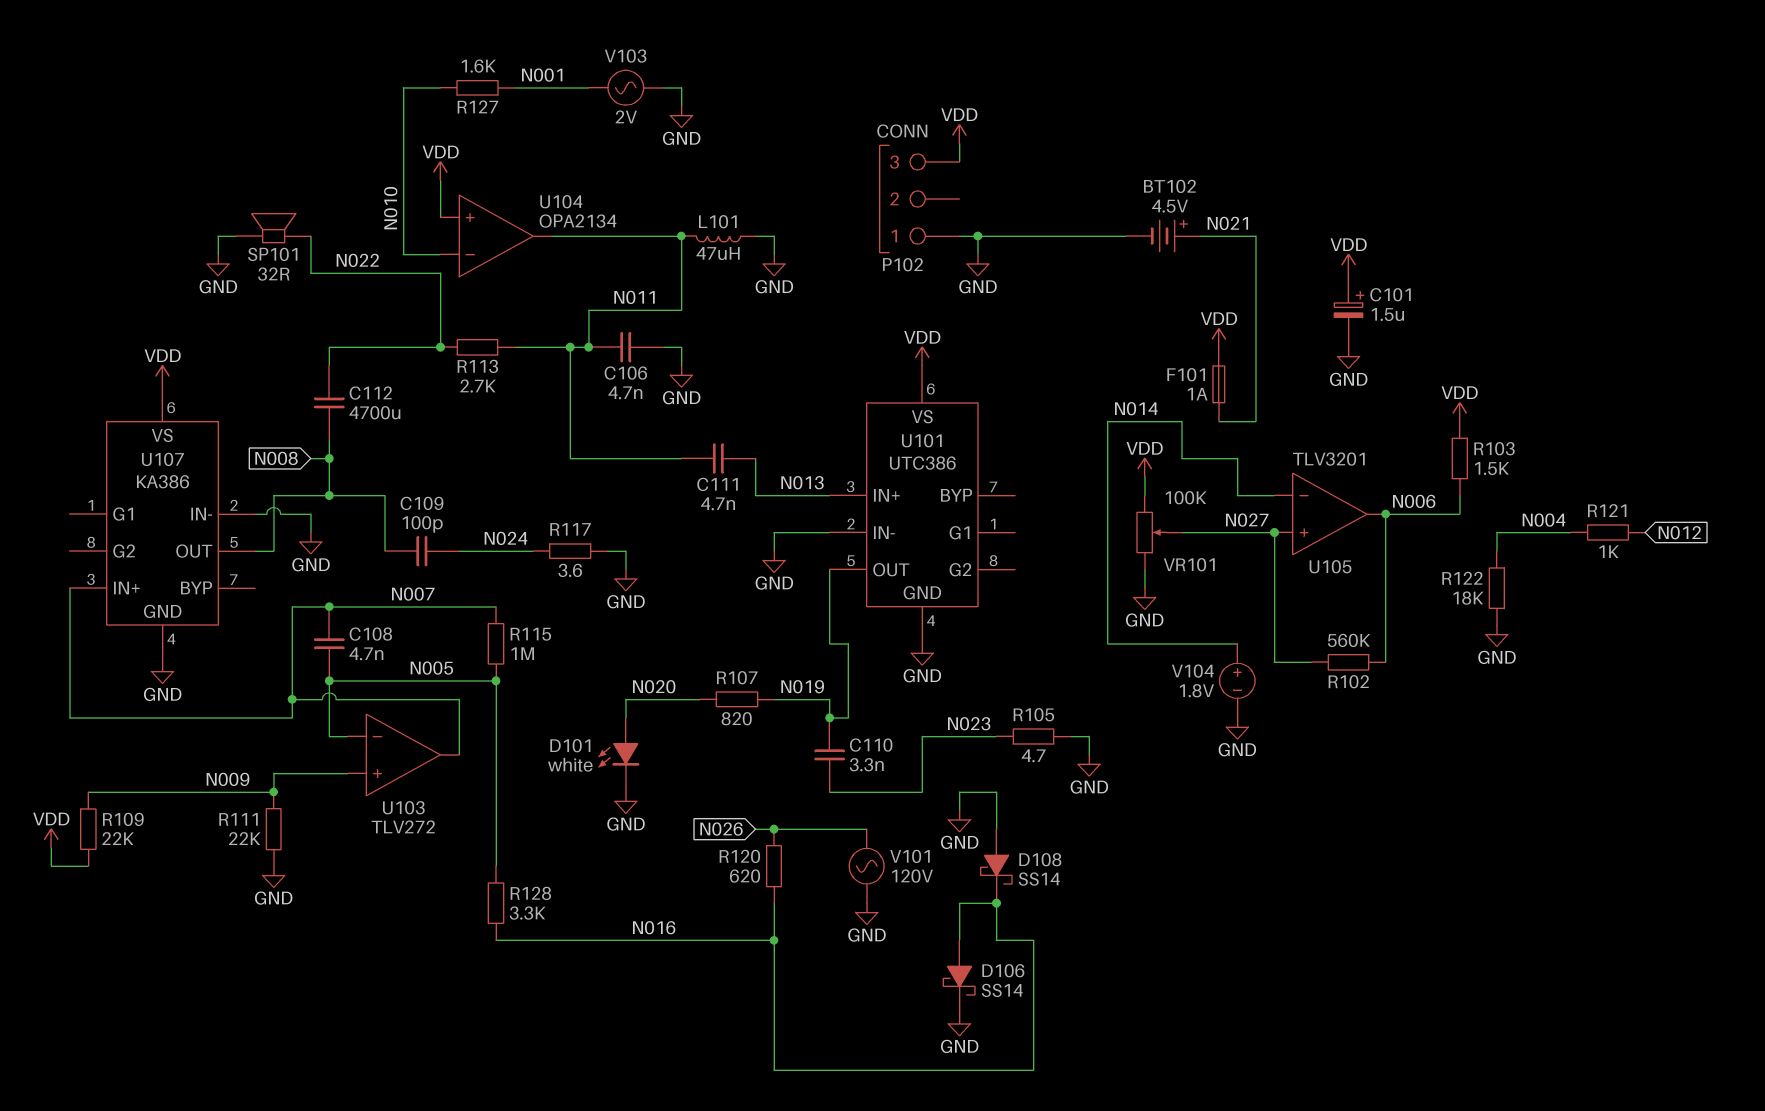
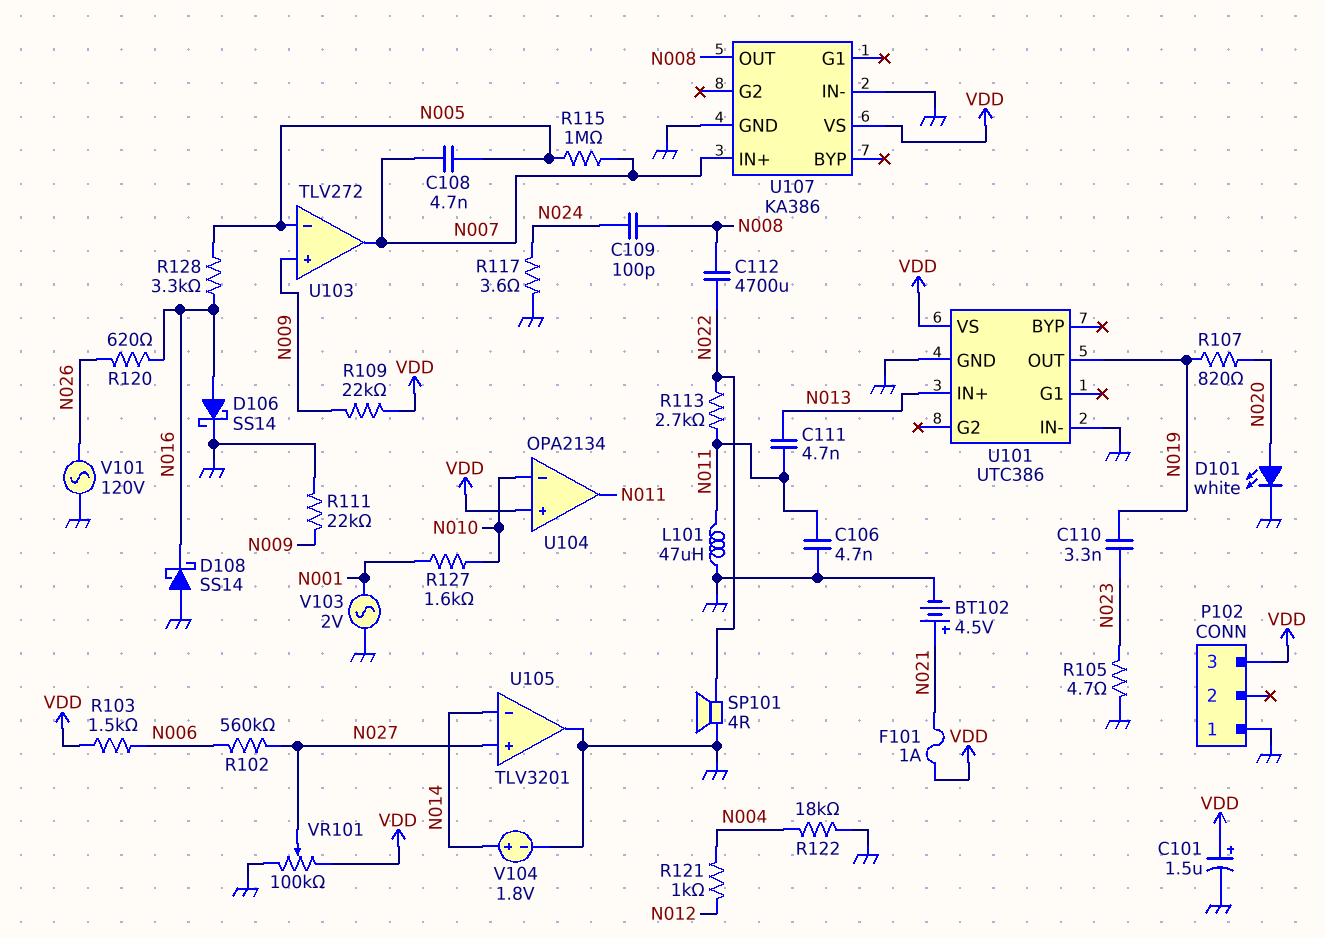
SP101: speaker 32R (GND, N022) -> speaker 4R (GND, N022)
U105 pin out: N006 -> GND

